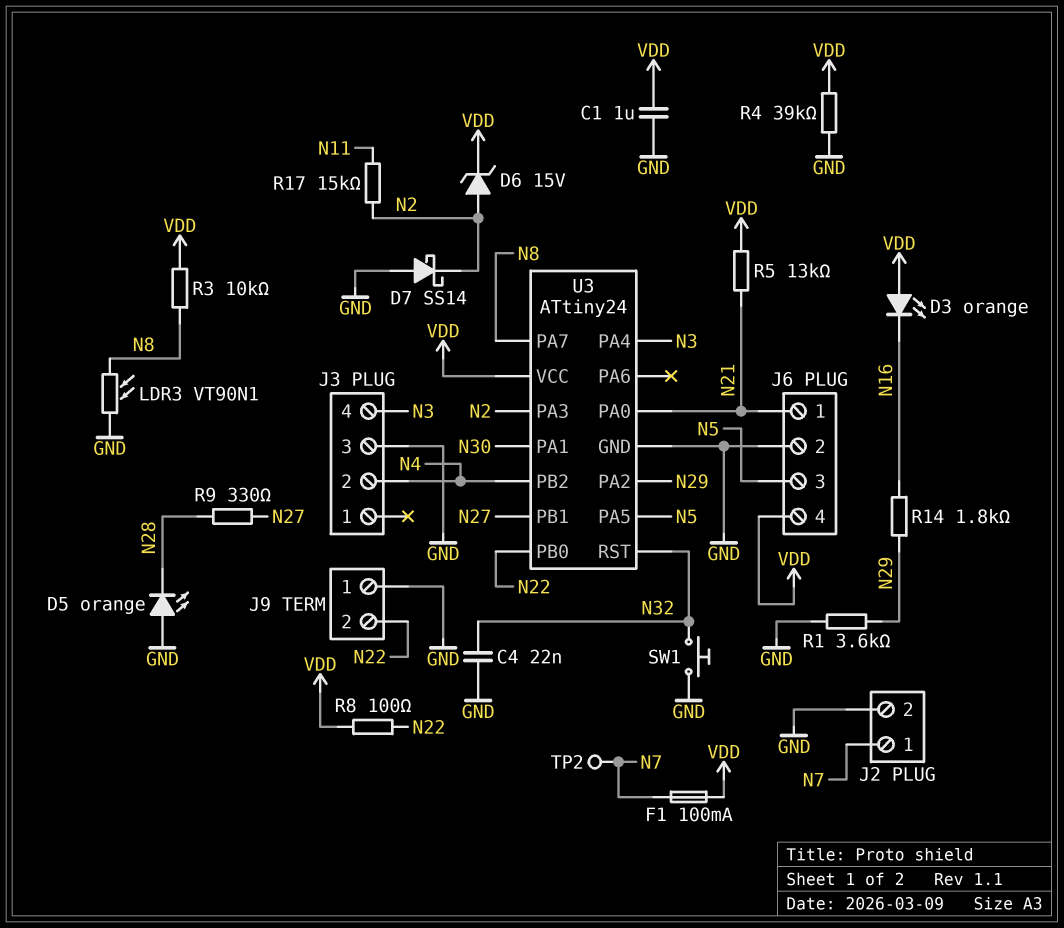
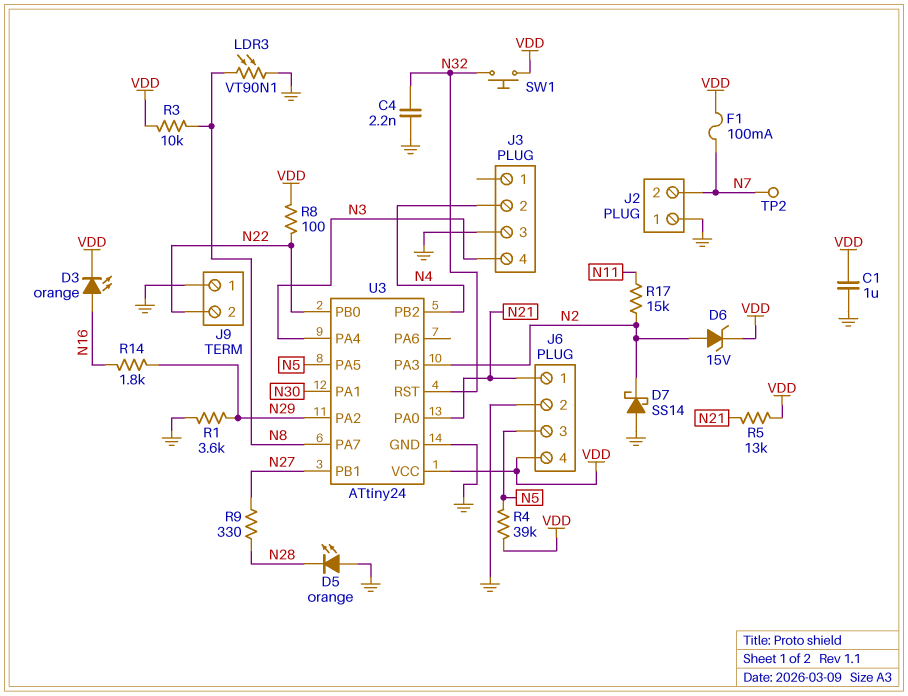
C4: 22nF (GND, N32) -> 2.2nF (GND, N32)
D3: LED orange (A VDD, K N16) -> LED orange (A N16, K VDD)
J2 pin 1: N7 -> GND
J2 pin 2: GND -> N7
R4: 39k (GND, VDD) -> 39k (N5, VDD)
SW1: button (GND, N32) -> button (N32, VDD)

